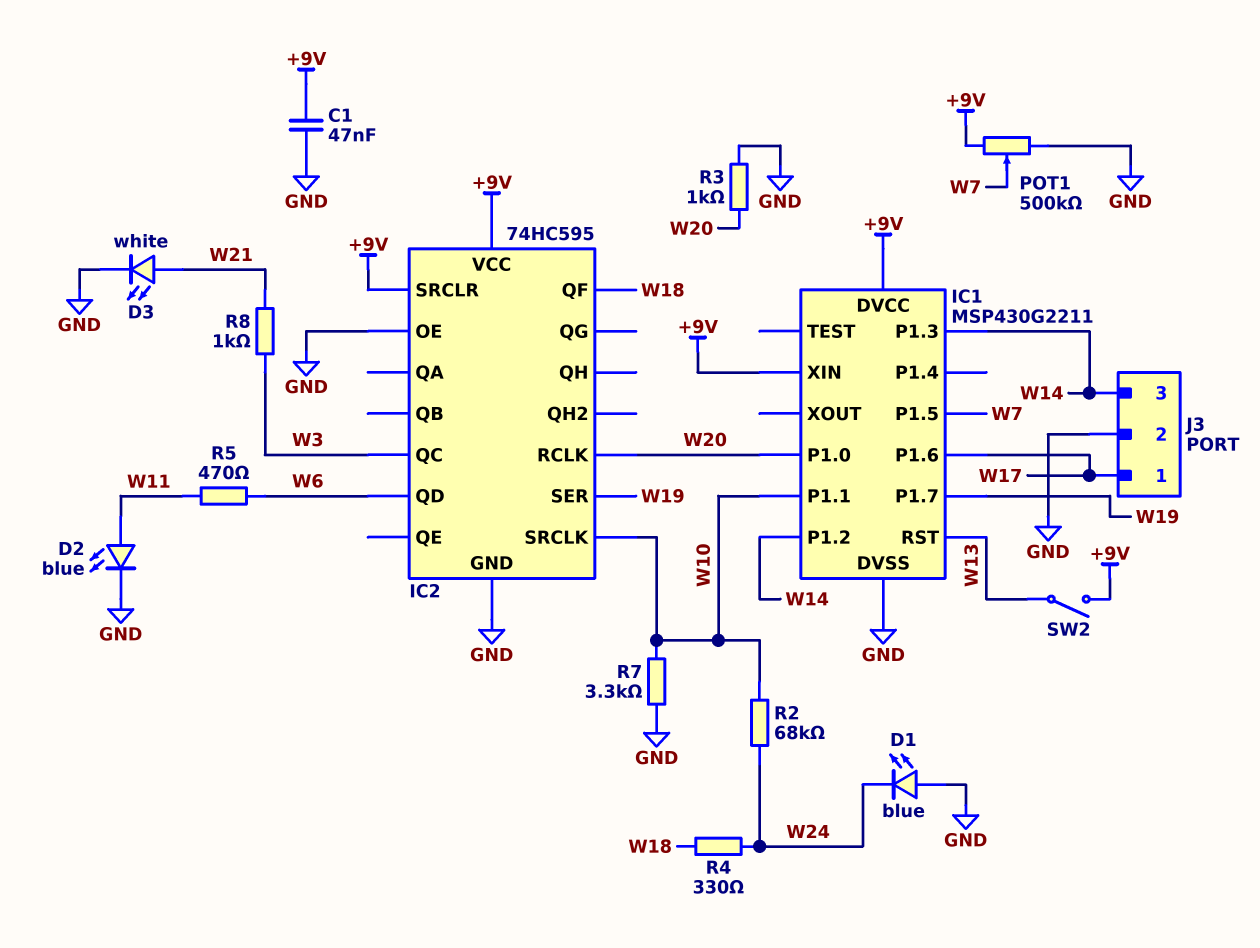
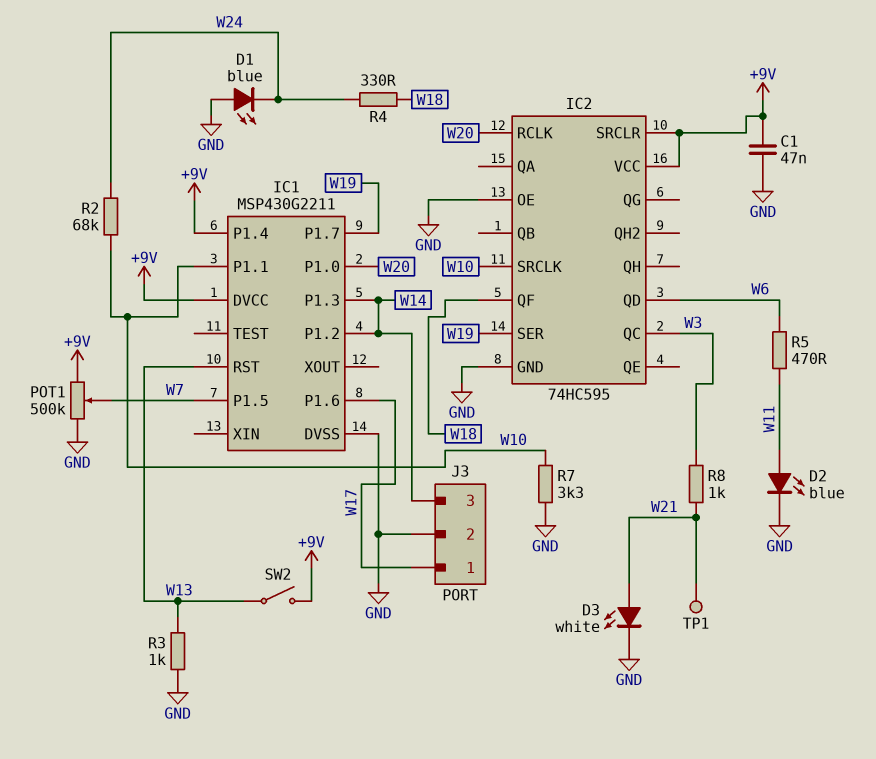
IC1 pin P1.4: none -> +9V
IC1 pin XIN: +9V -> none
R3: 1k (GND, W20) -> 1k (GND, W13)
TP1: none -> test point (W21)

